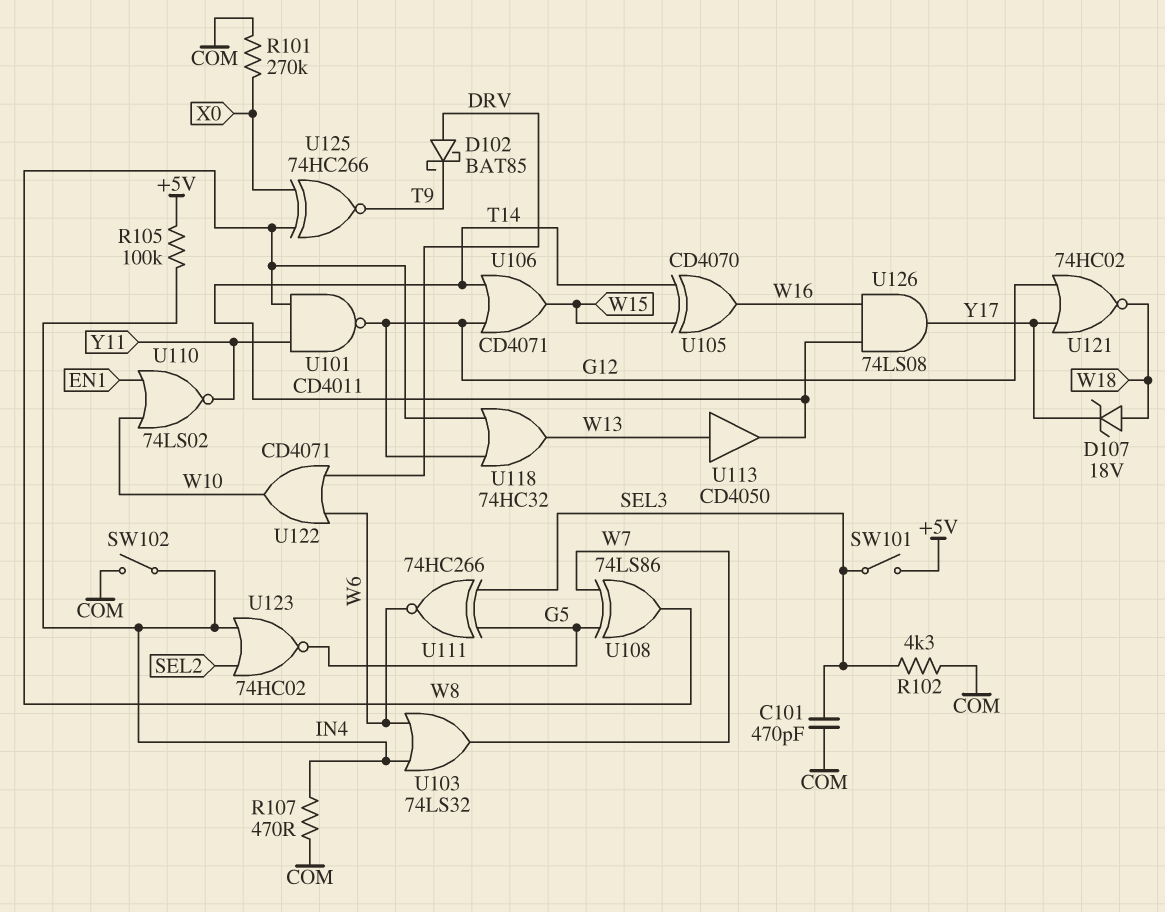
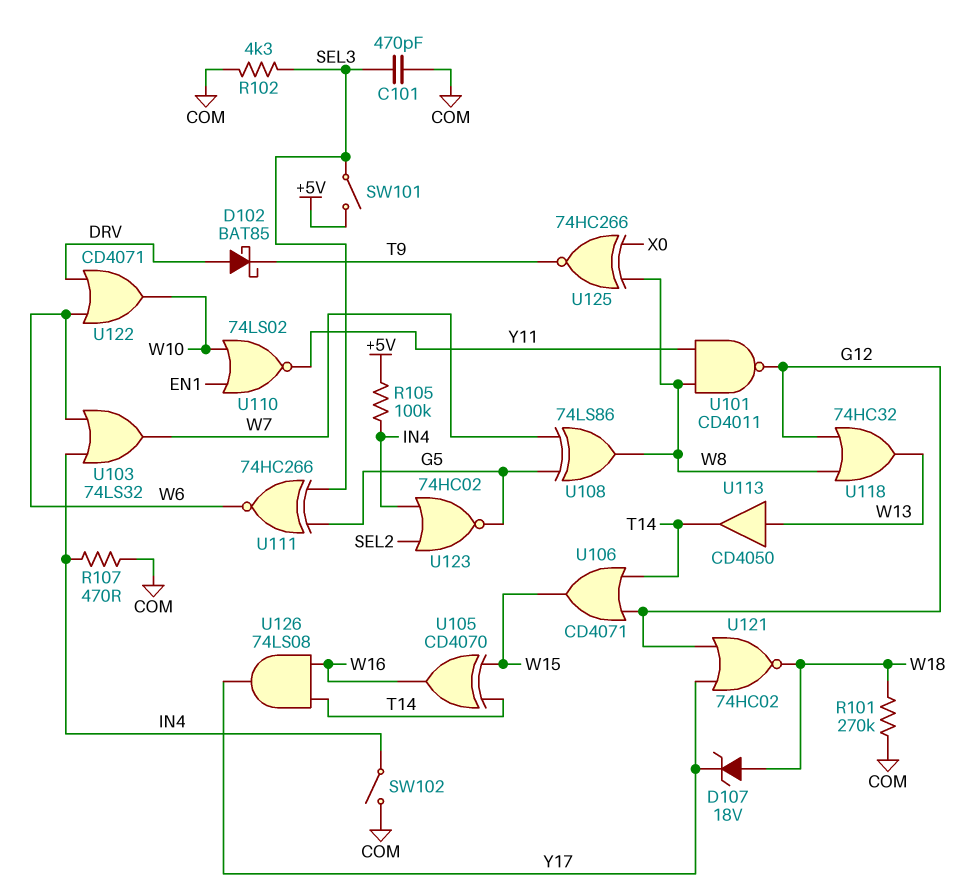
R101: 270k (COM, X0) -> 270k (COM, W18)

